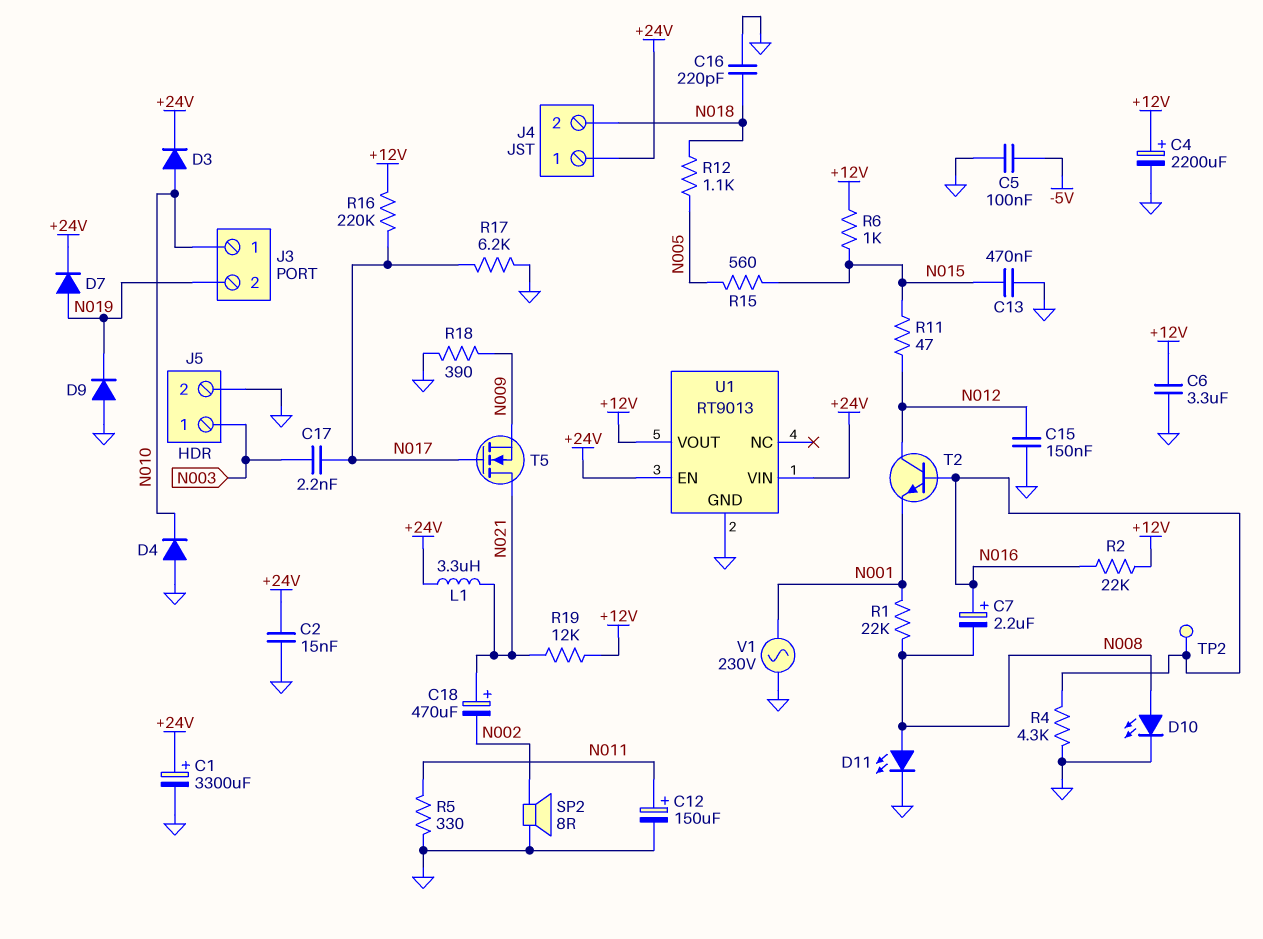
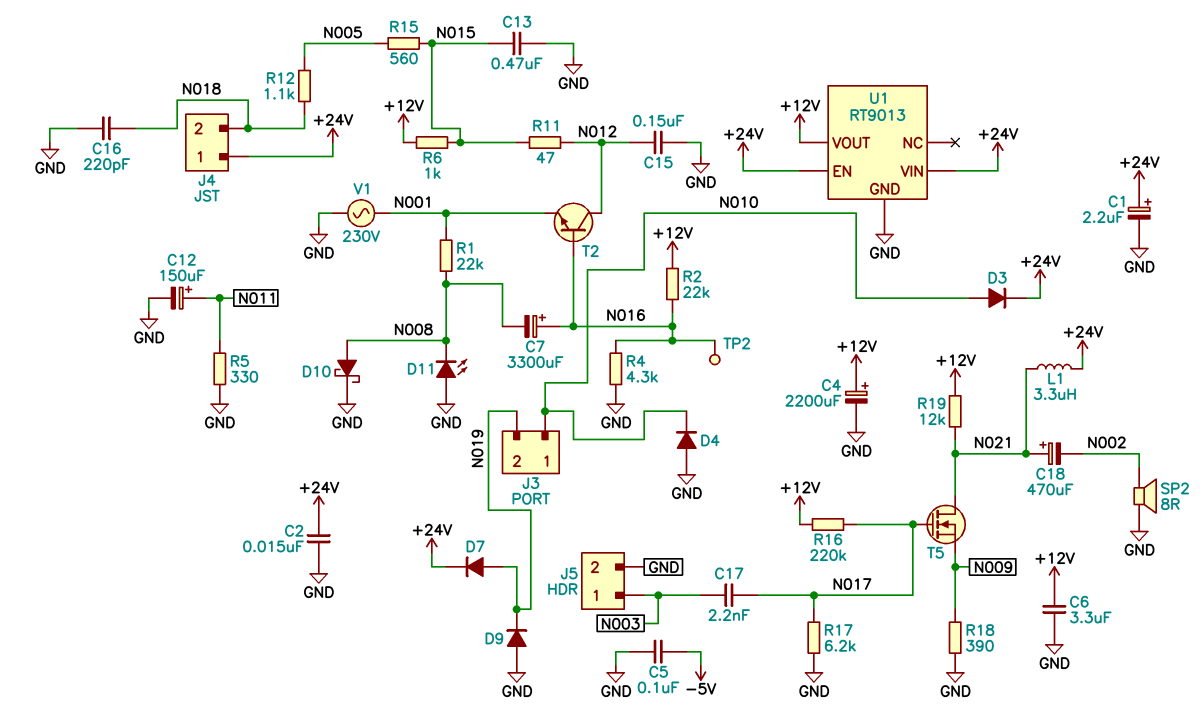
C1: 3300uF (plus +24V, minus GND) -> 2.2uF (plus +24V, minus GND)
C7: 2.2uF (plus N016, minus N008) -> 3300uF (plus N016, minus N008)
D10: LED (A N008, K GND) -> schottky (A N008, K GND)
D11: LED (A N008, K GND) -> LED (A GND, K N008)

